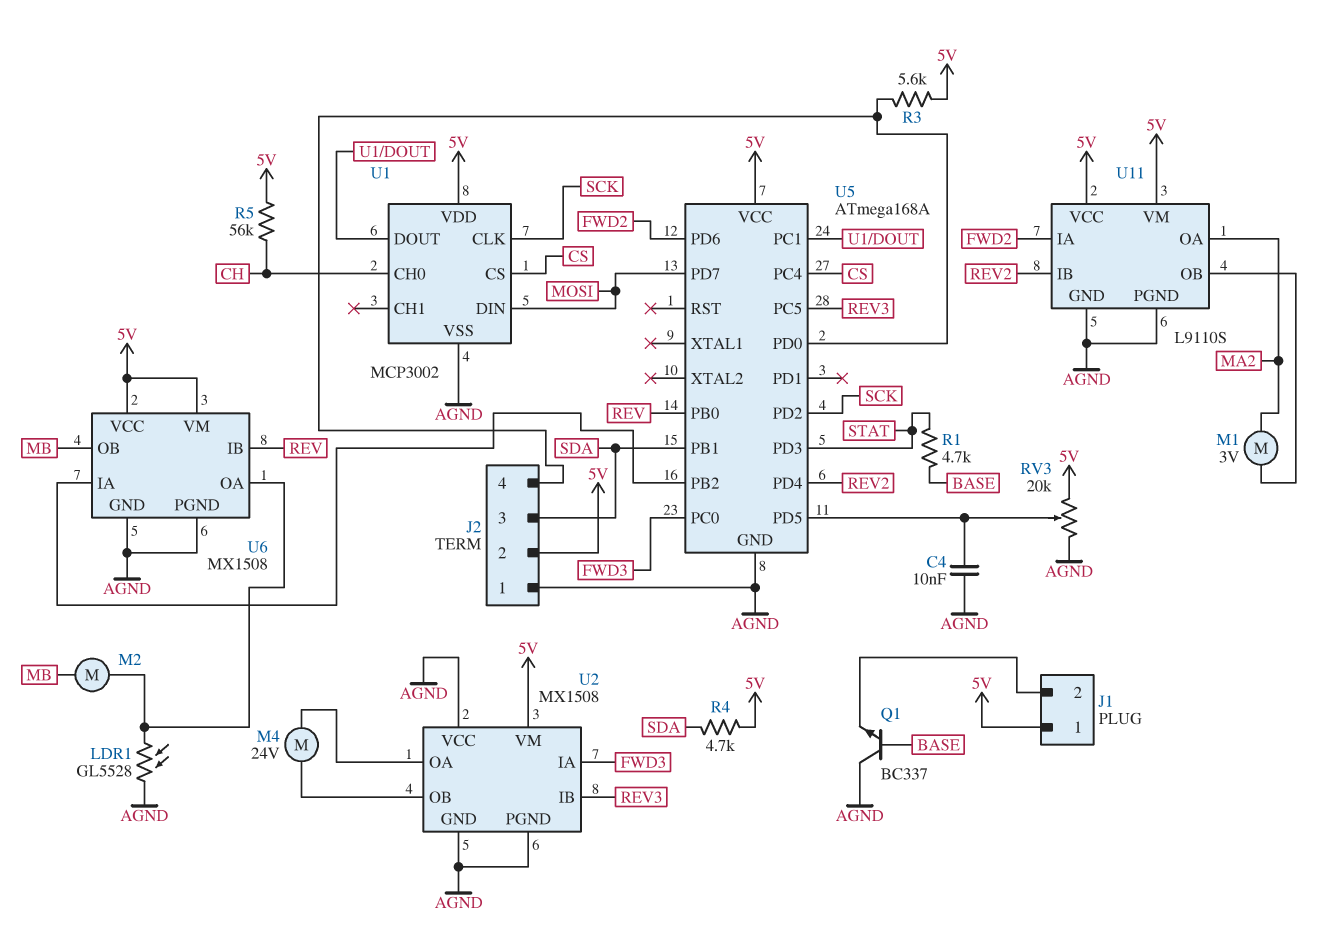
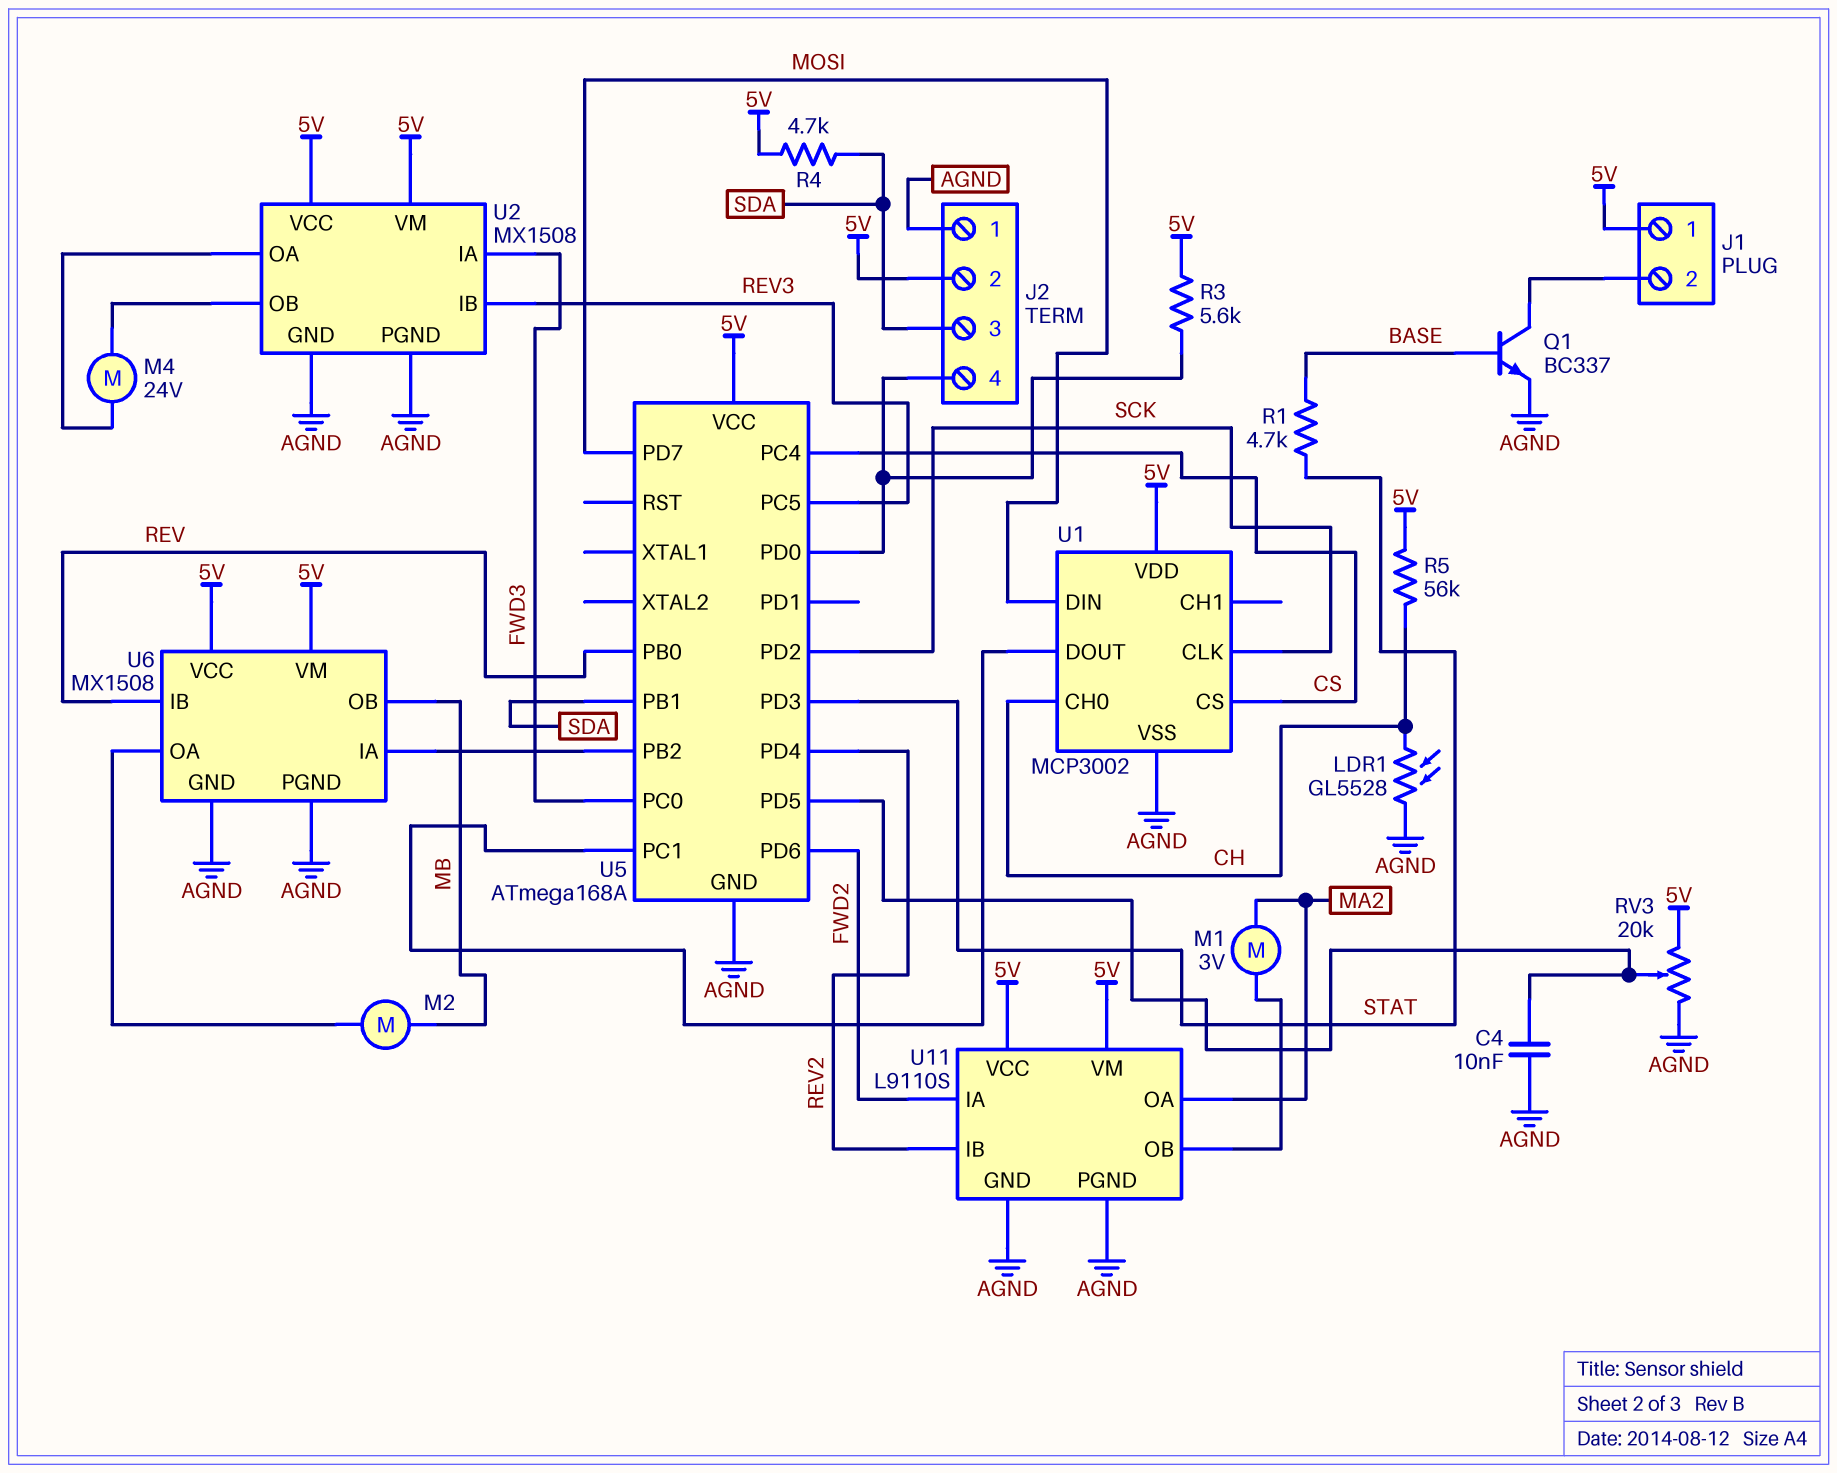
LDR1: GL5528 (AGND, U6/OA) -> GL5528 (AGND, CH)
Q1: NPN BC337 (B BASE, C AGND, E J1/2) -> NPN BC337 (B BASE, C J1/2, E AGND)
U2 pin VCC: AGND -> 5V

